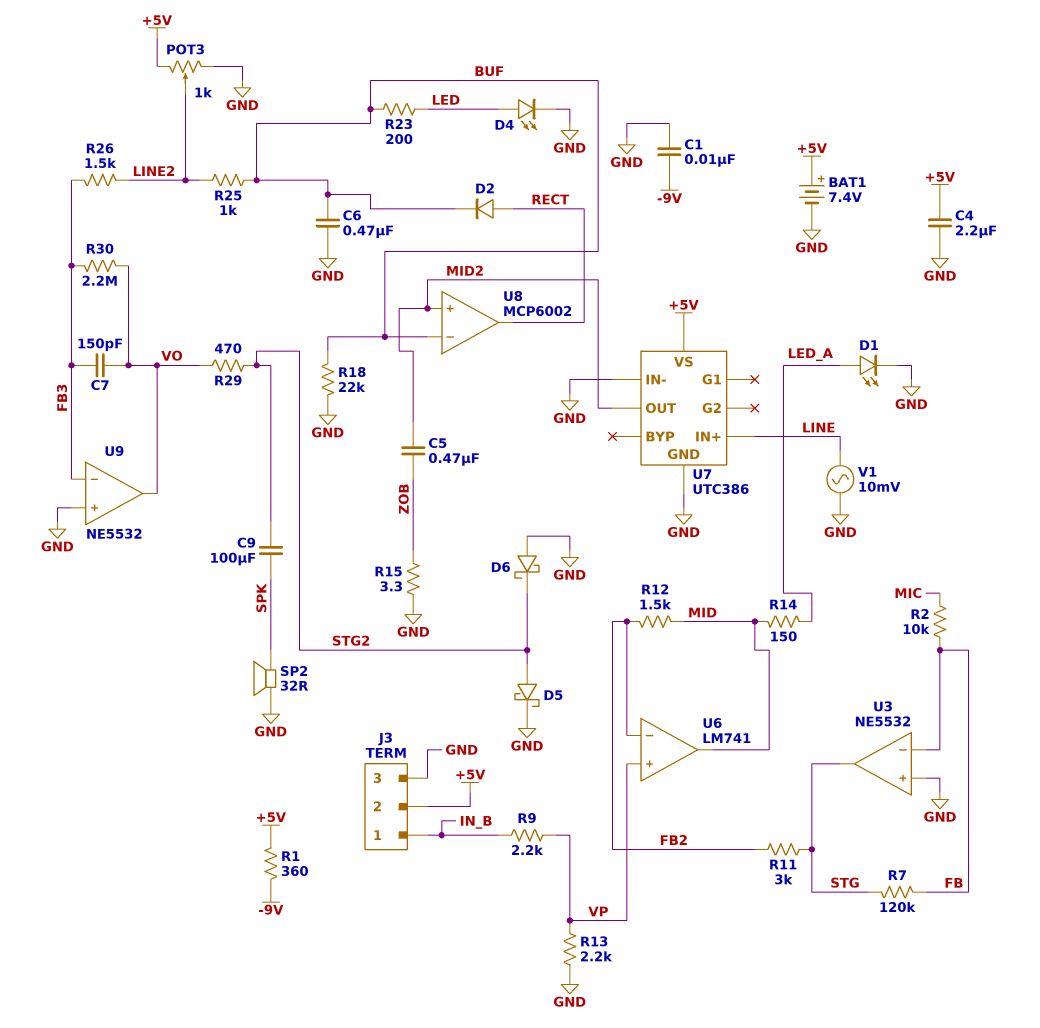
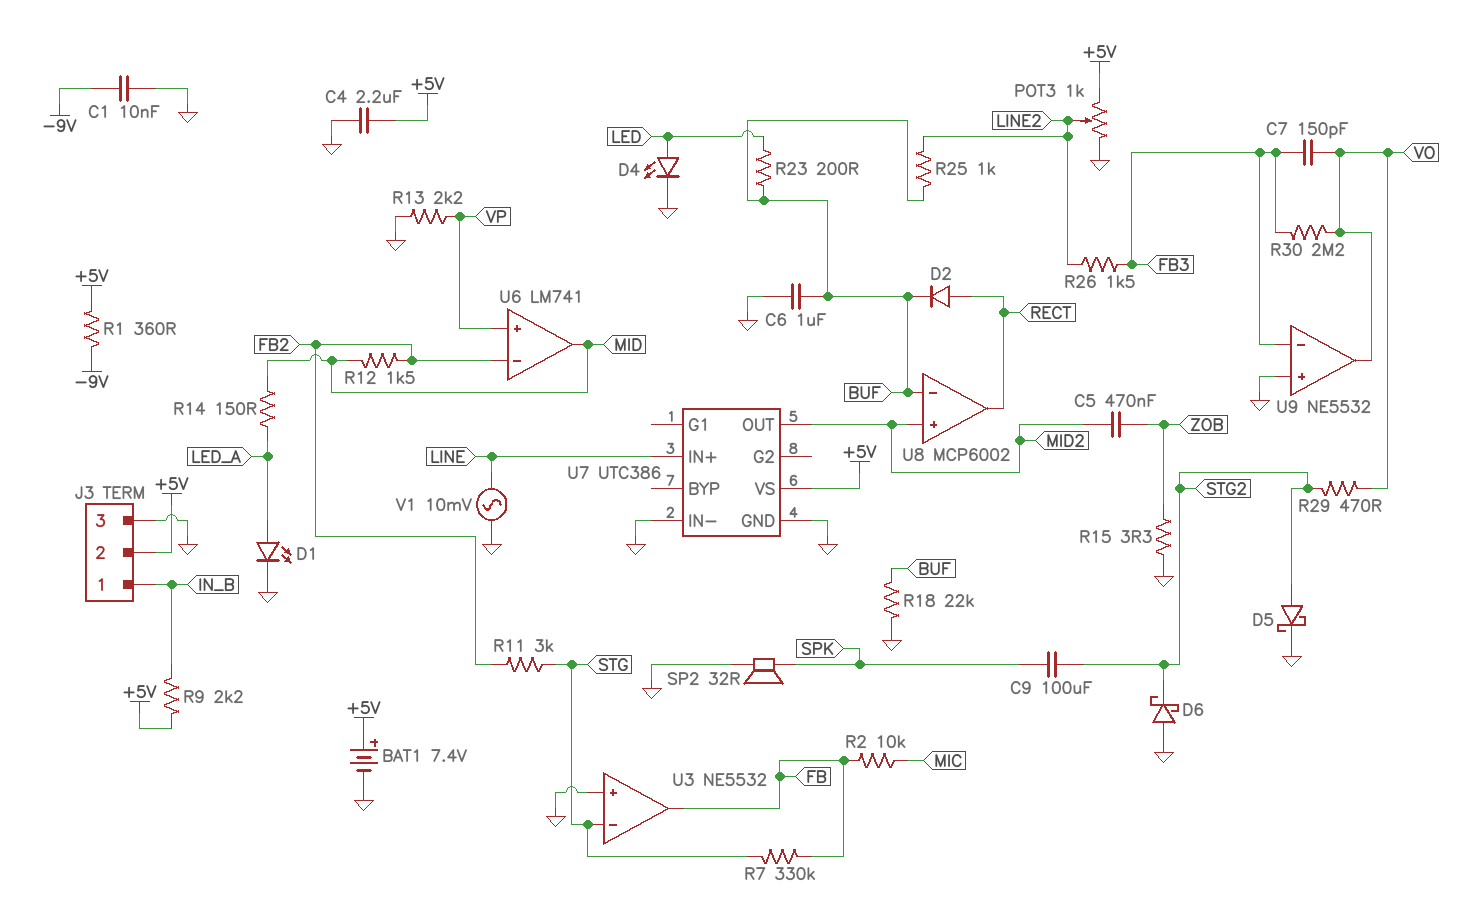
C6: 470nF (BUF, GND) -> 1uF (BUF, GND)
R7: 120k (FB, STG) -> 330k (FB, STG)
R9: 2.2k (IN_B, VP) -> 2.2k (+5V, IN_B)
U3 pin in-: FB -> STG
U3 pin out: STG -> FB

